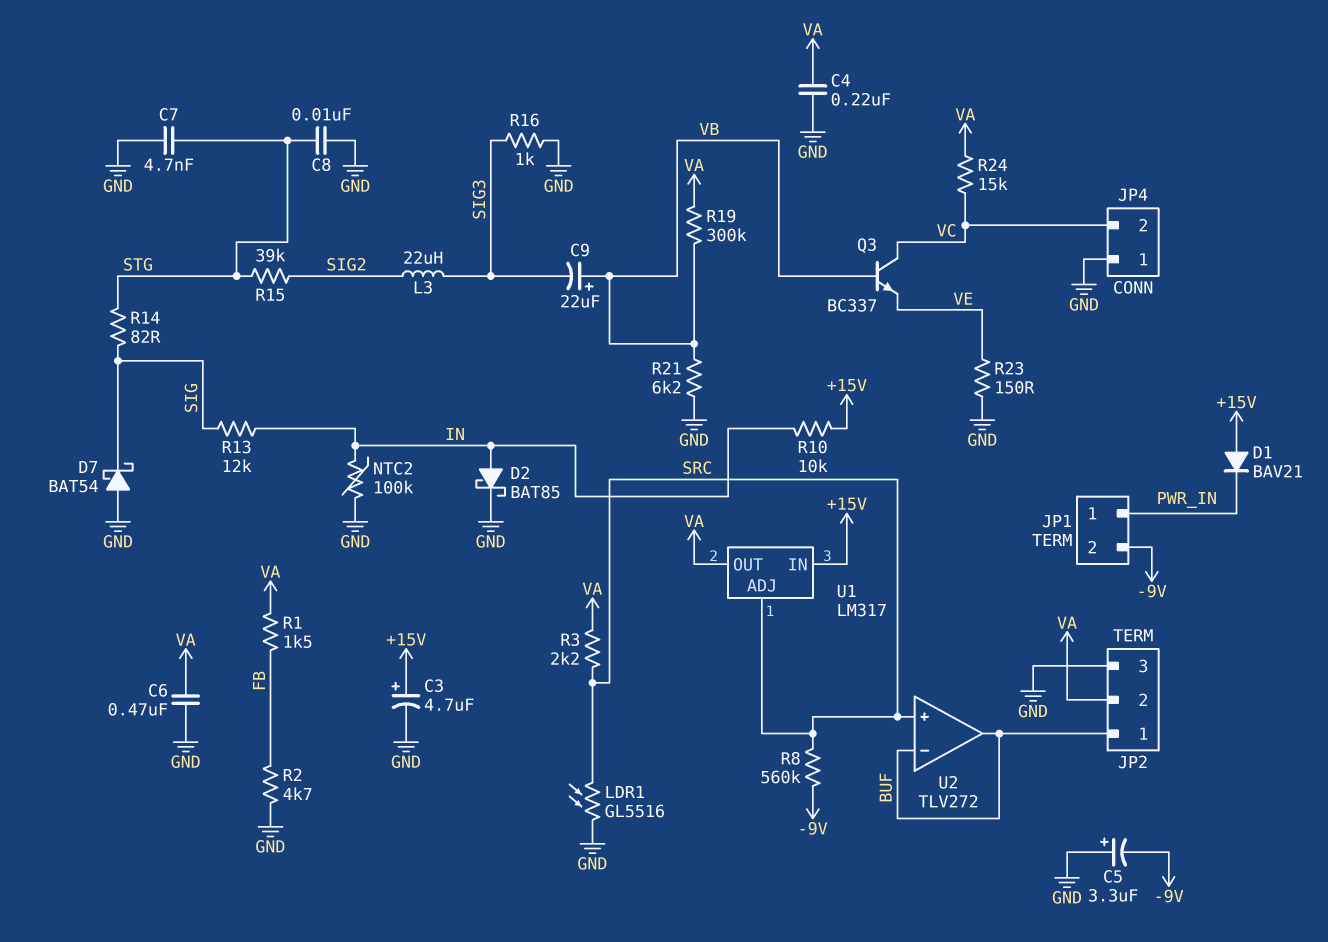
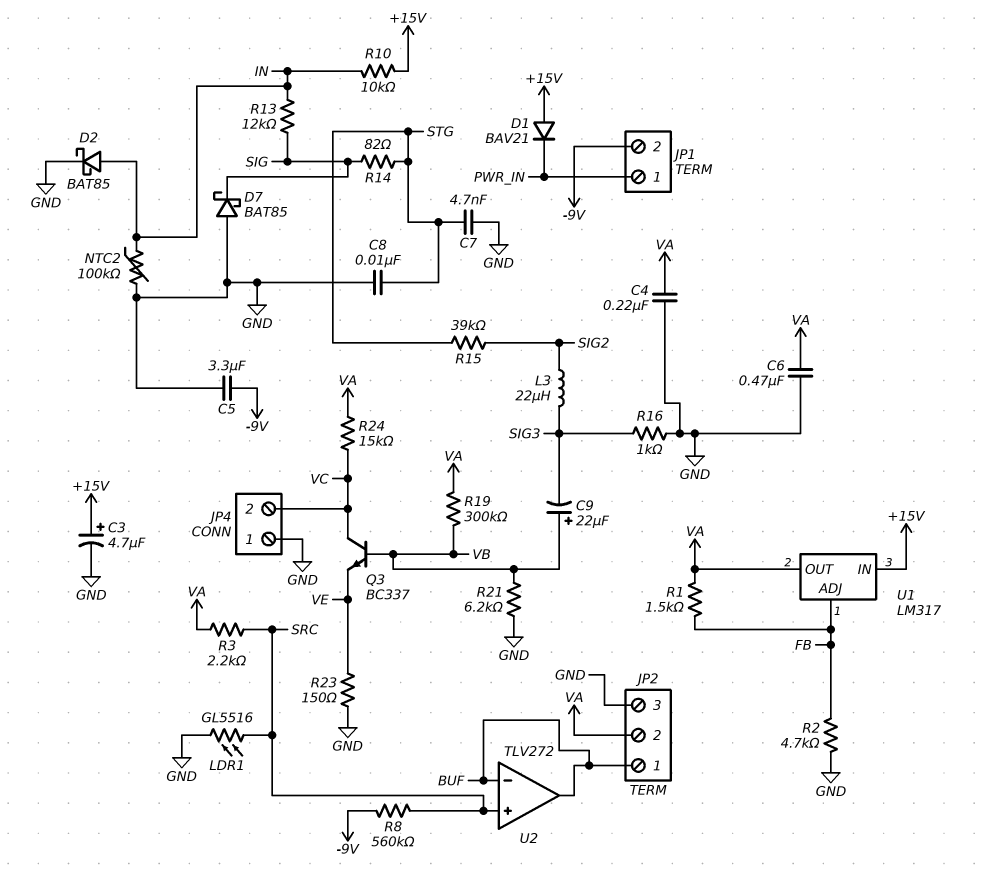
C5: 3.3uF (plus GND, minus -9V) -> 3.3uF (-9V, GND)
D7: schottky BAT54 (A GND, K SIG) -> schottky BAT85 (A GND, K SIG)
U1 pin ADJ: SRC -> FB

